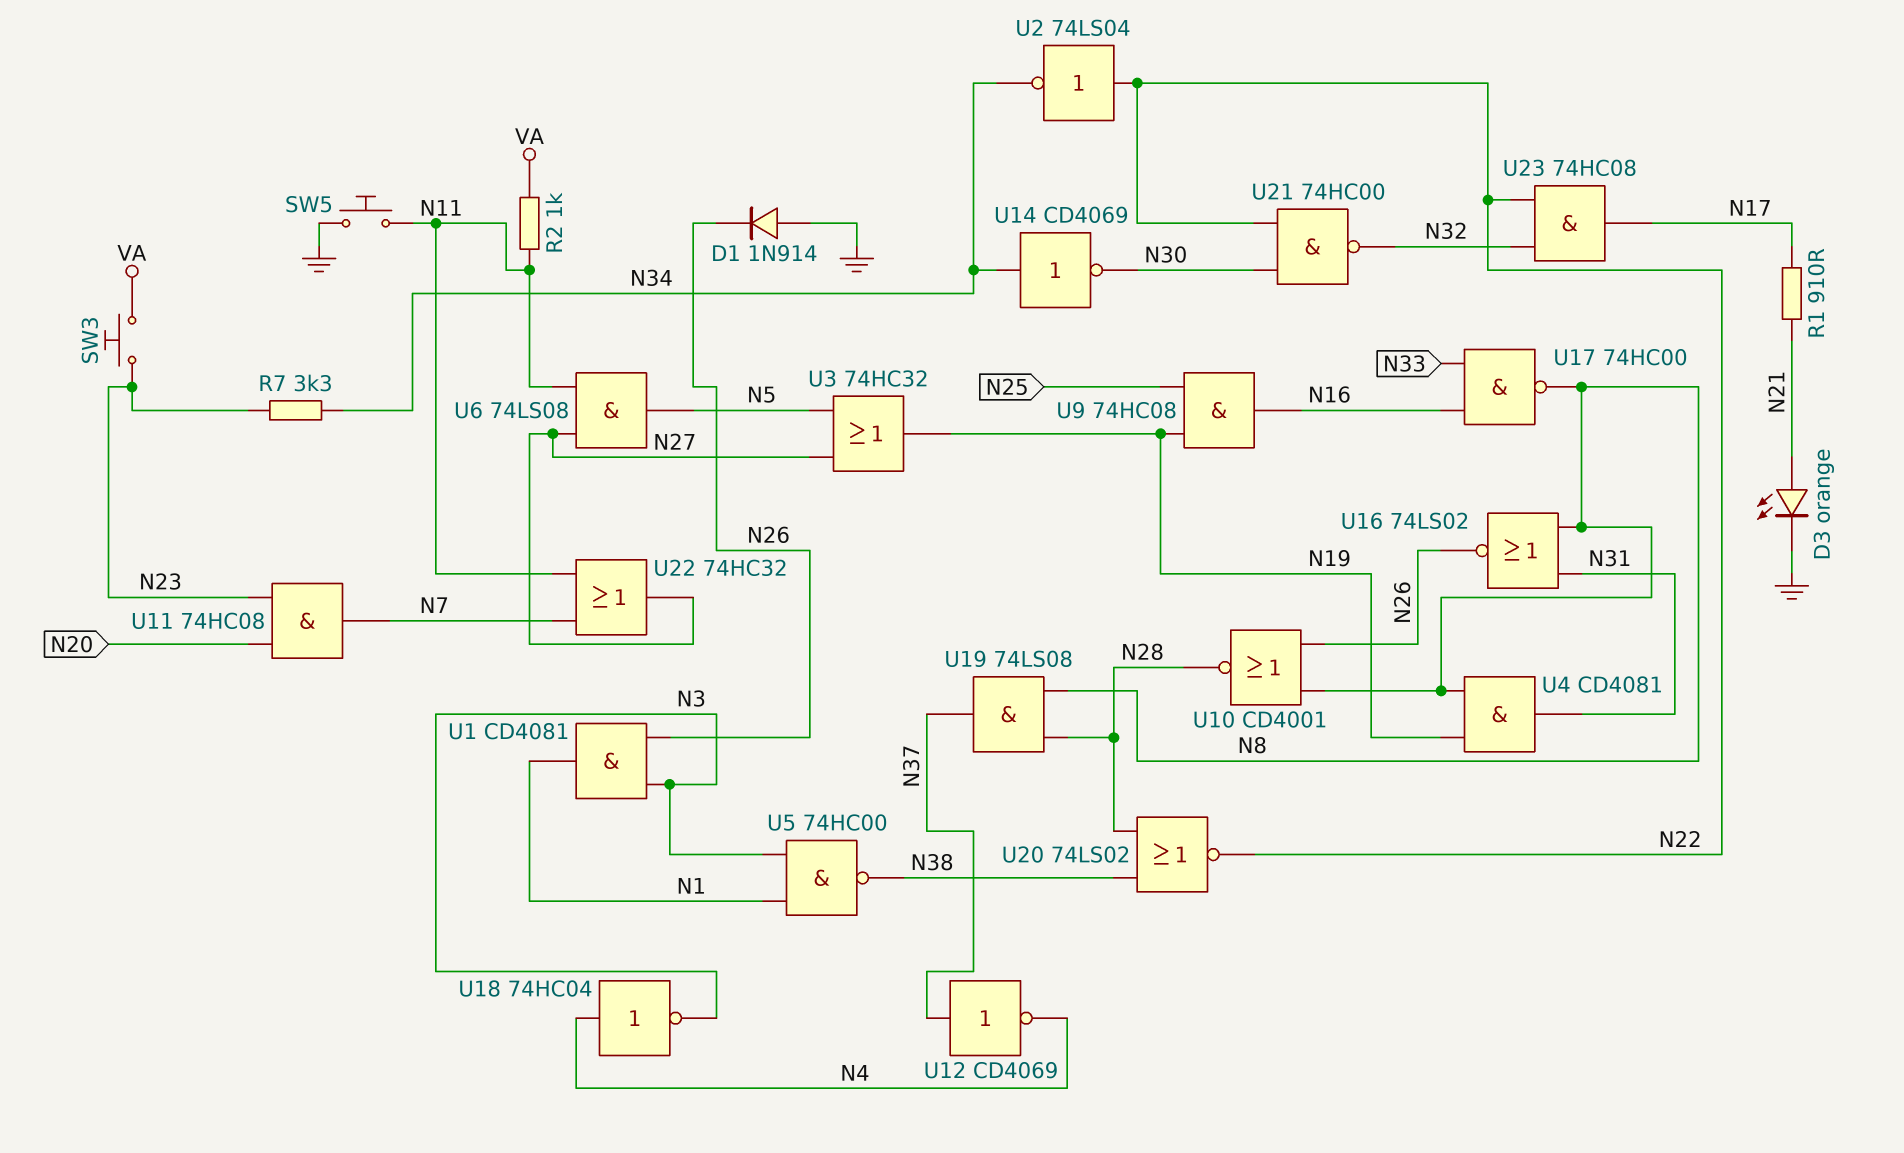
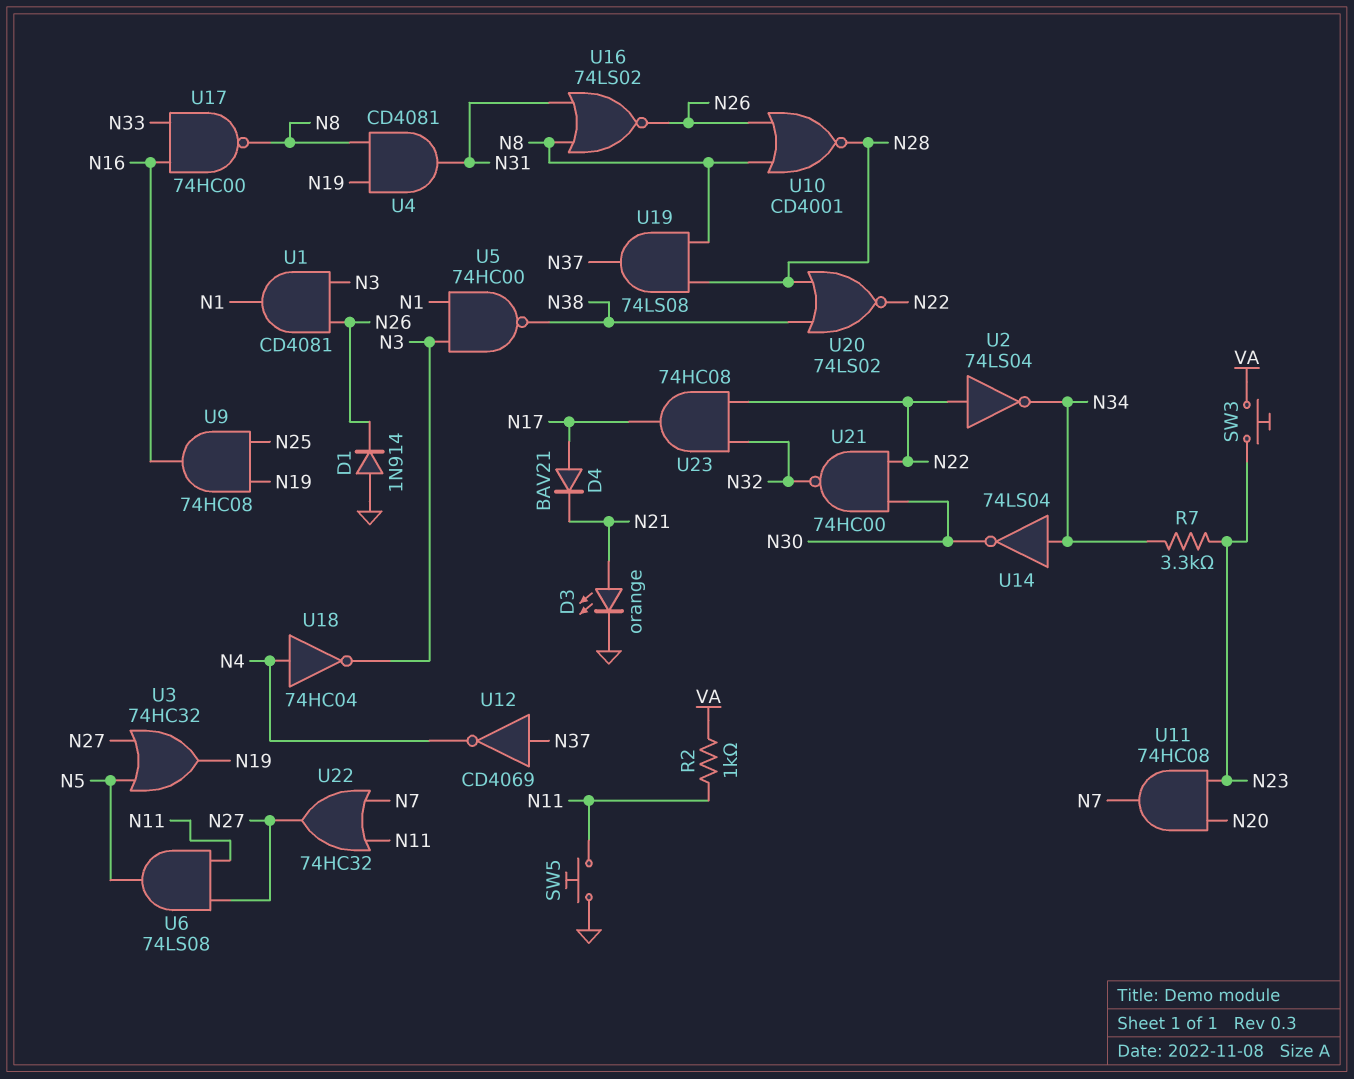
D4: none -> diode BAV21 (A N17, K N21)
R1: 910 (N17, N21) -> none
U14: NOT CD4069 (in N34, out N30) -> NOT 74LS04 (in N34, out N30)

